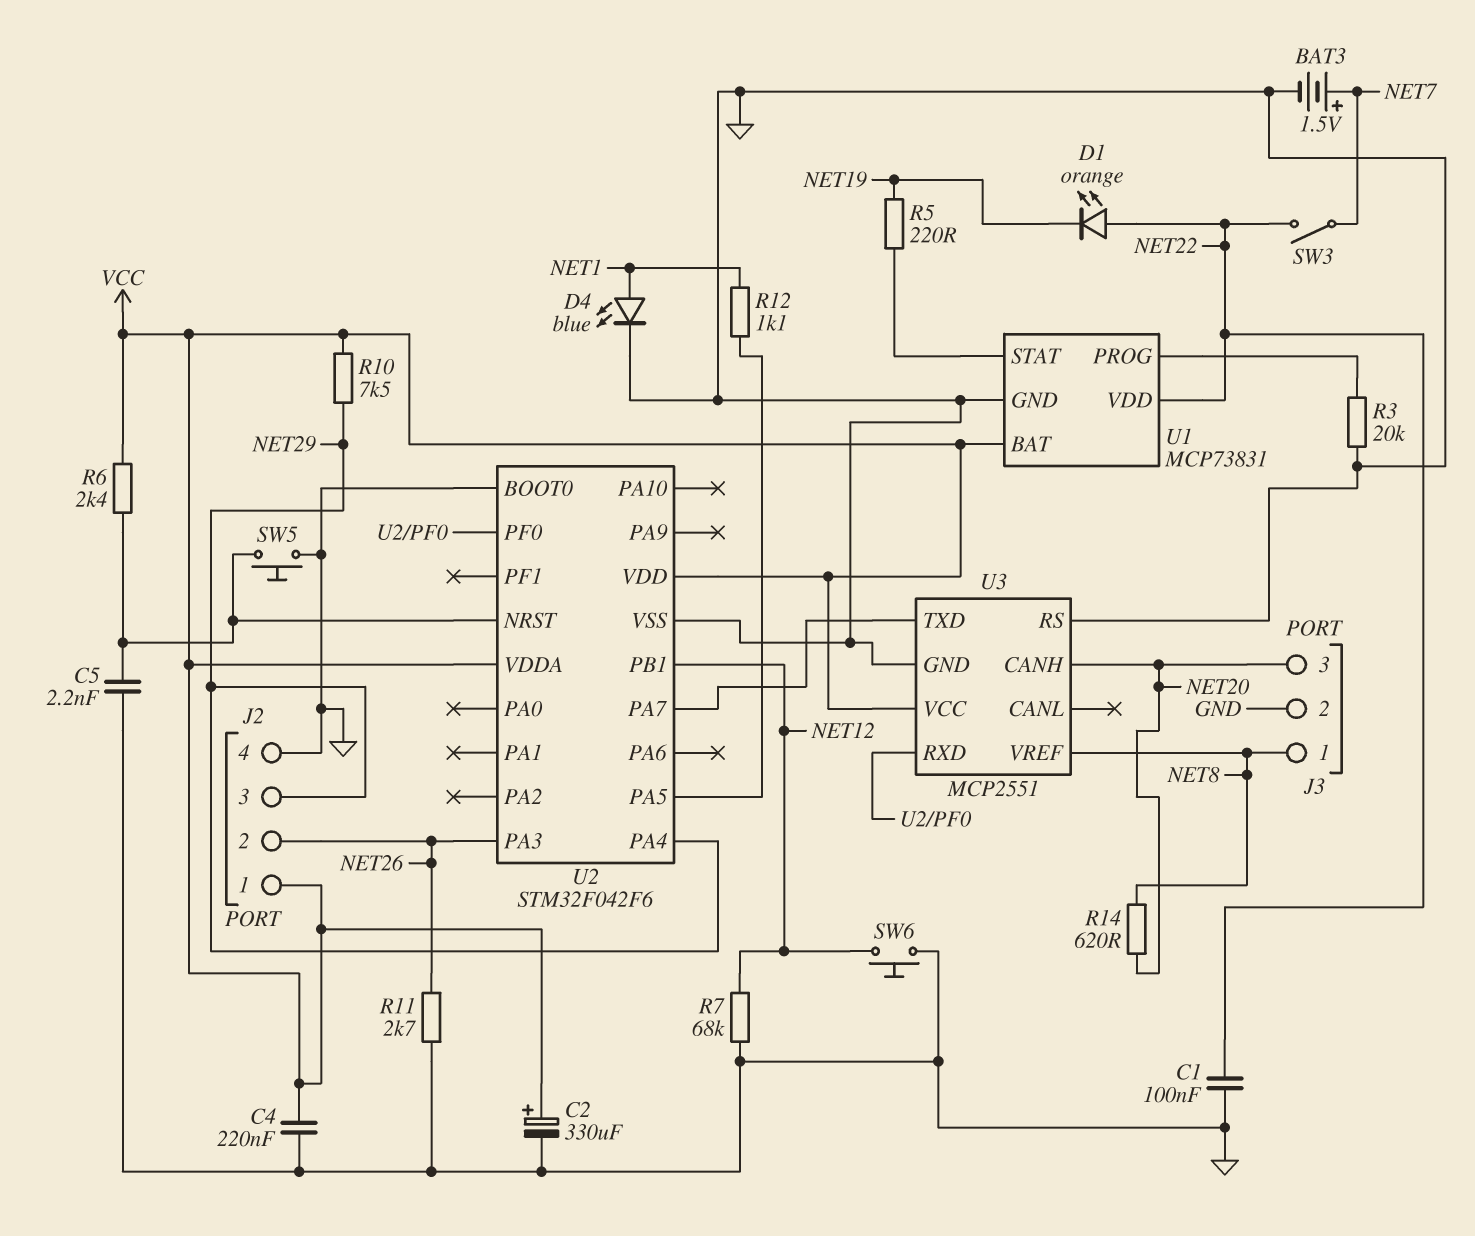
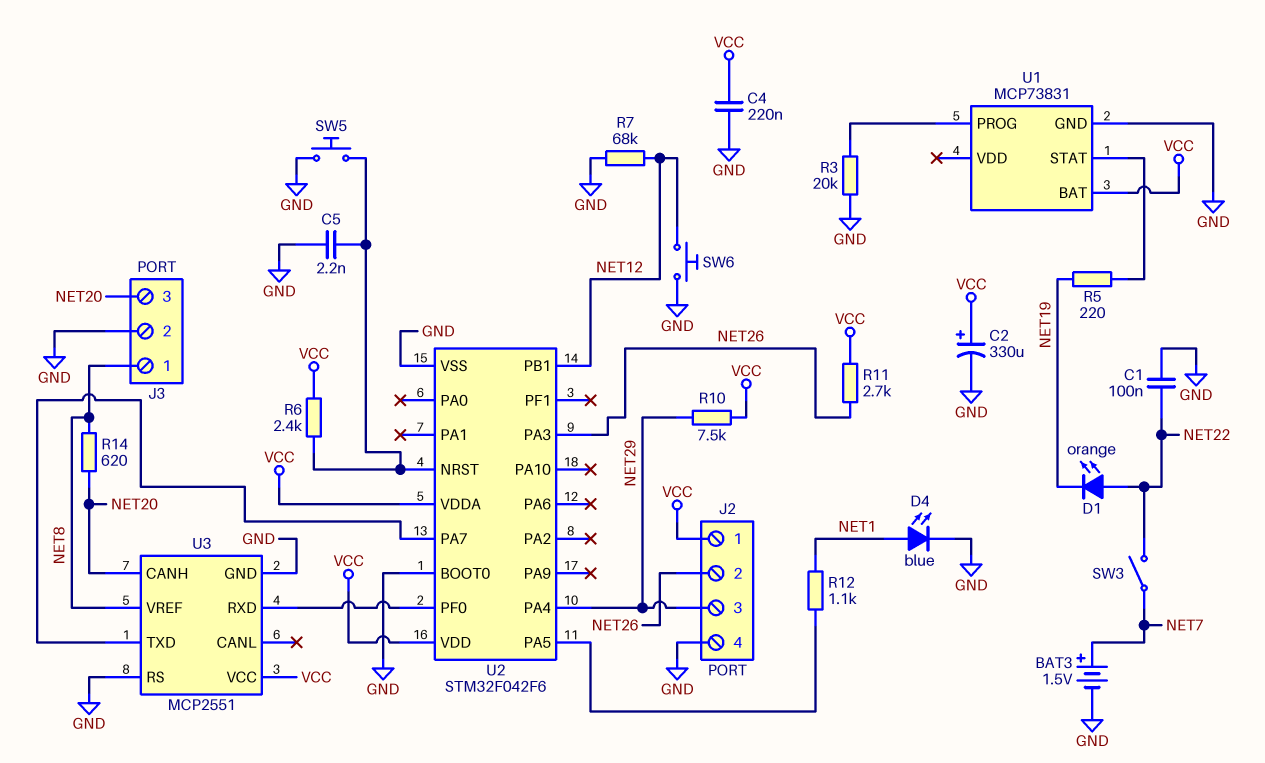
R11: 2.7k (GND, NET26) -> 2.7k (NET26, VCC)
U1 pin VDD: NET22 -> none

